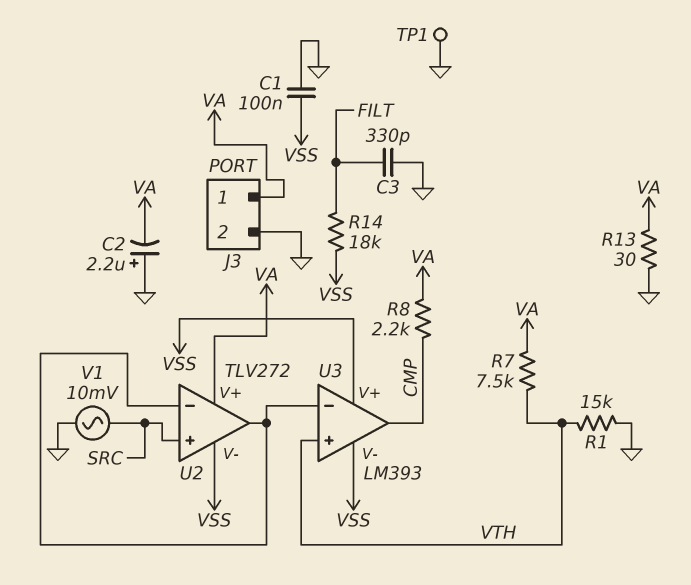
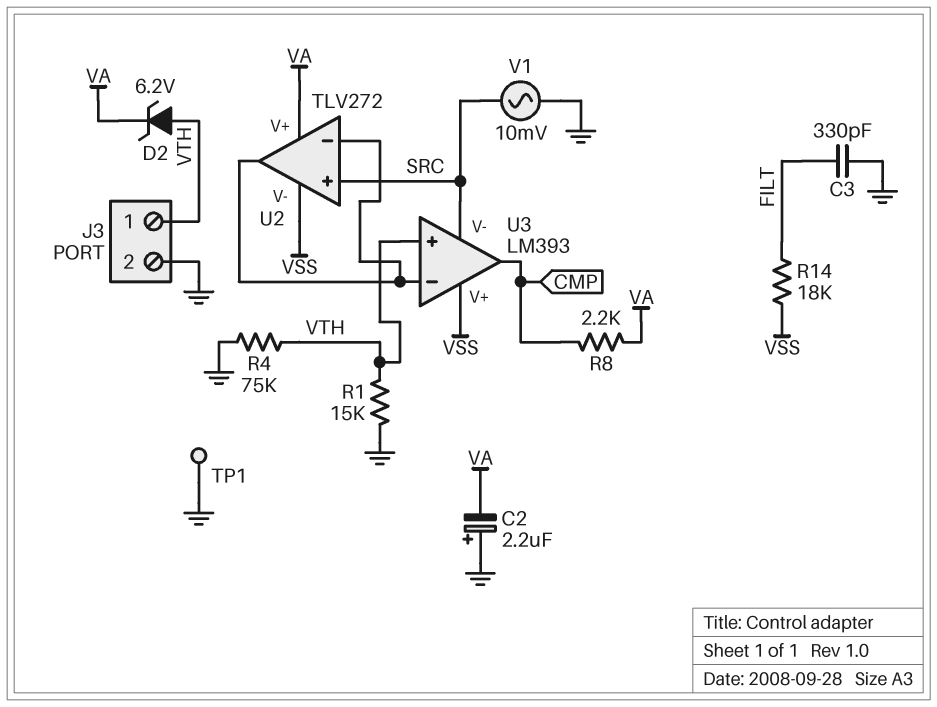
C1: 100nF (GND, VSS) -> none
D2: none -> zener 6.2V (A VTH, K VA)
J3 pin 1: VA -> VTH
R4: none -> 75k (GND, VTH)
R7: 7.5k (VA, VTH) -> none
R13: 30 (GND, VA) -> none
U3 pin V-: VSS -> SRC

